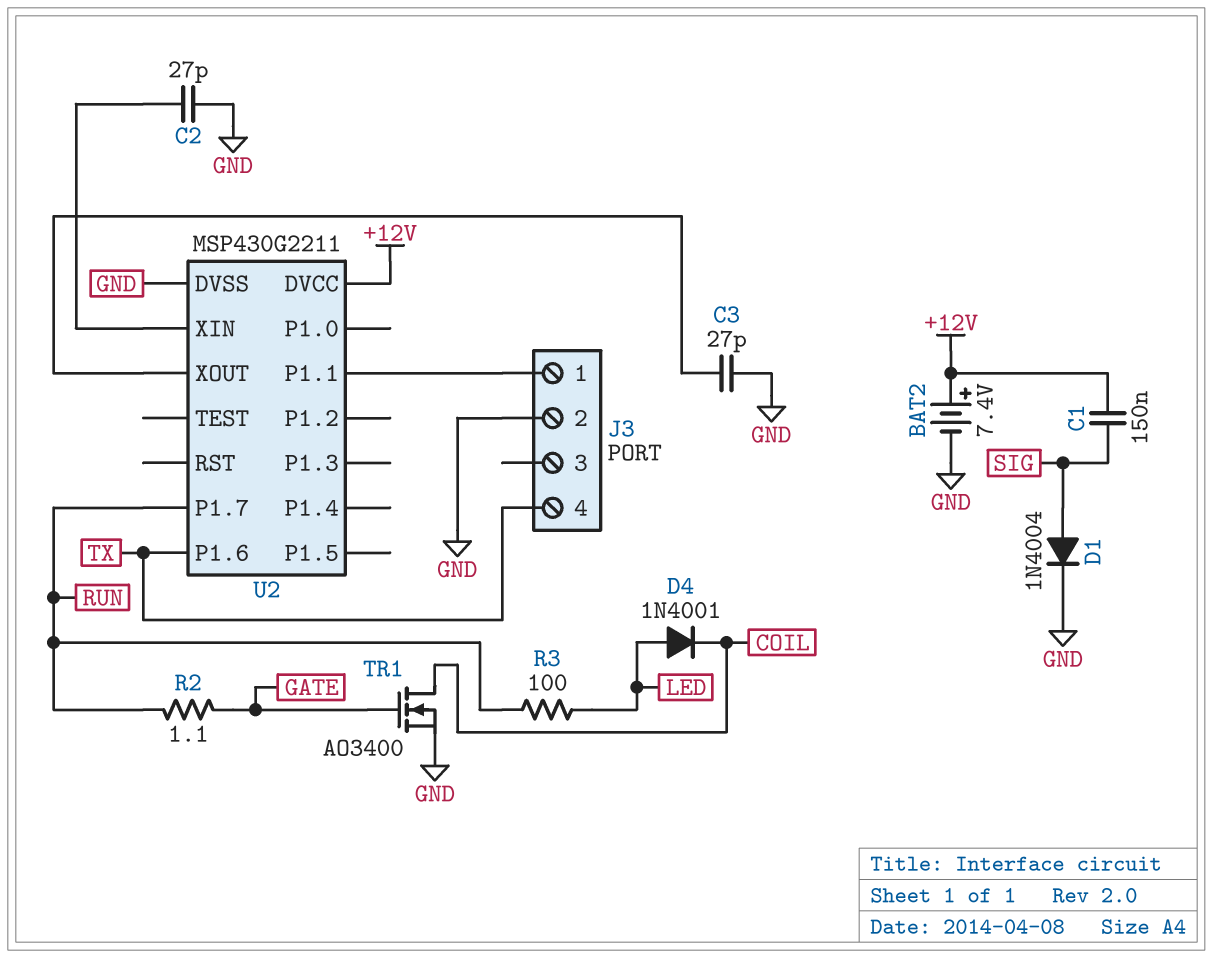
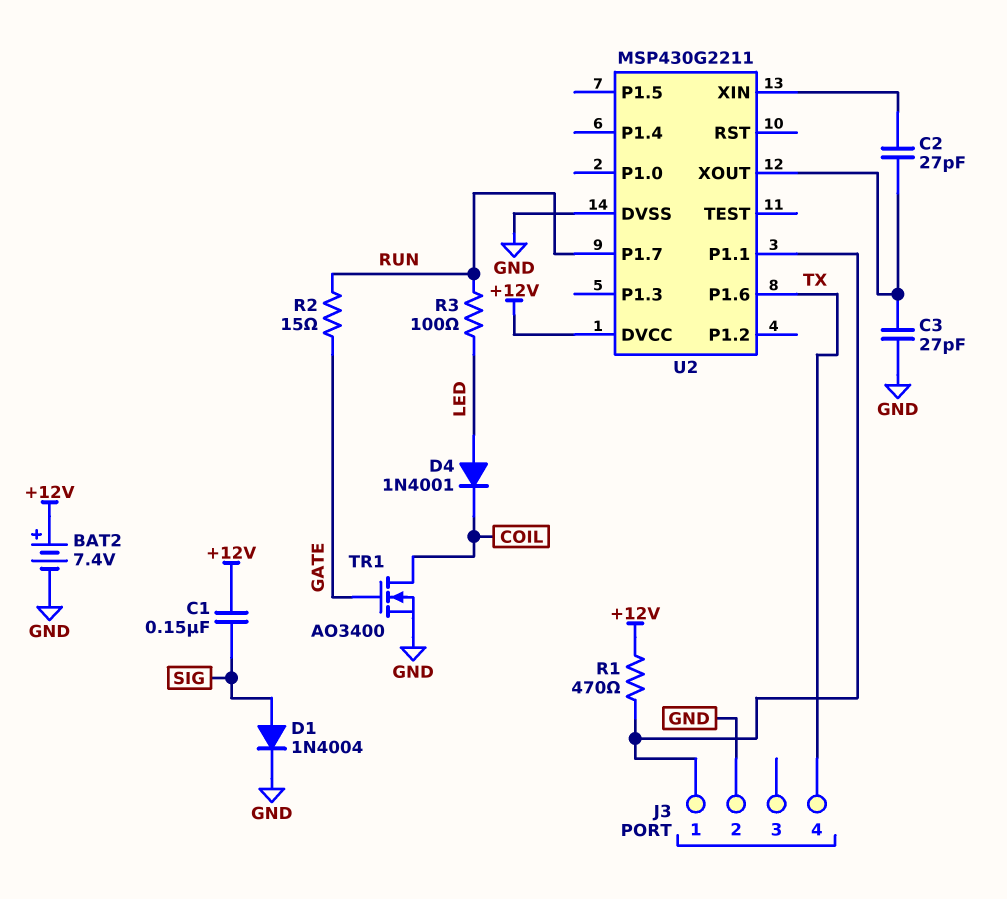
C2: 27pF (GND, U2/XIN) -> 27pF (U2/XIN, U2/XOUT)
R1: none -> 470 (+12V, J3/1)
R2: 1.1 (GATE, RUN) -> 15 (GATE, RUN)

